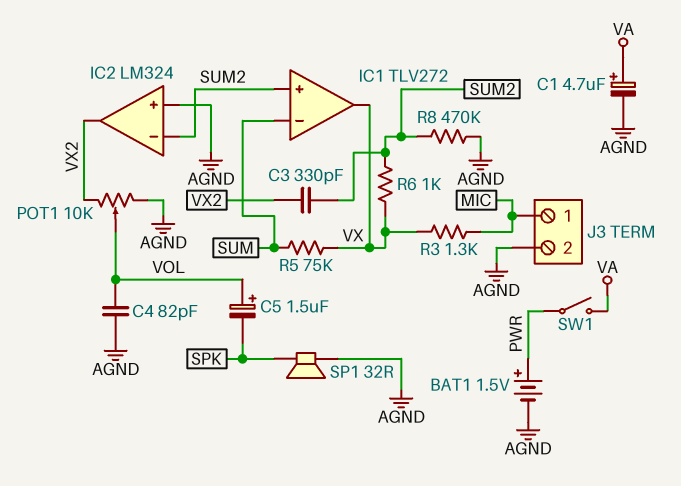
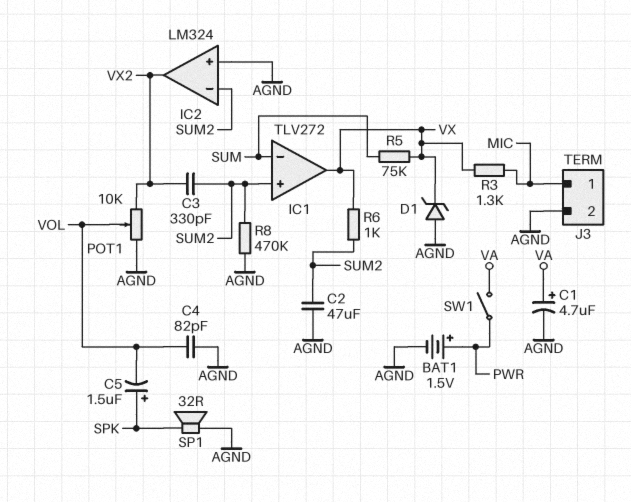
C2: none -> 47uF (AGND, SUM2)
C5: 1.5uF (plus VOL, minus SPK) -> 1.5uF (plus SPK, minus VOL)
D1: none -> zener (A AGND, K VX)

